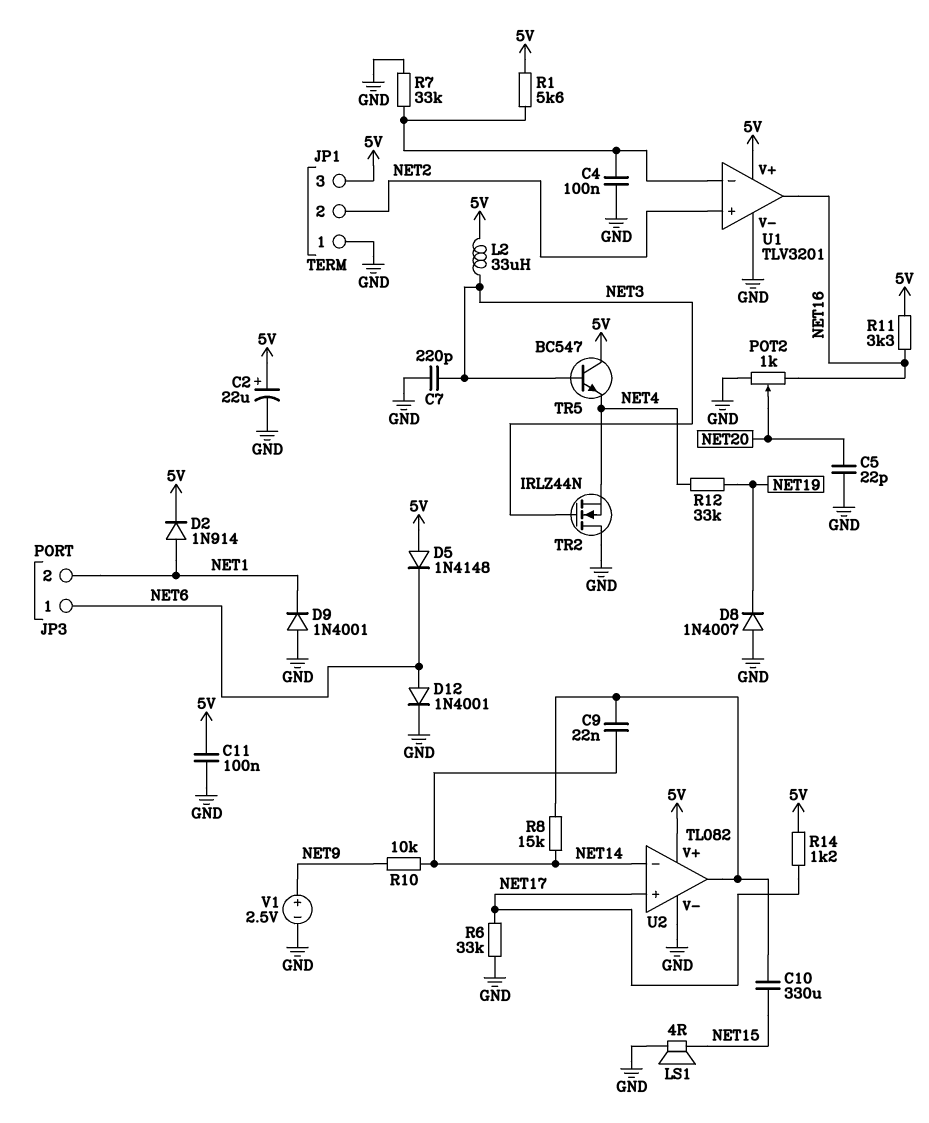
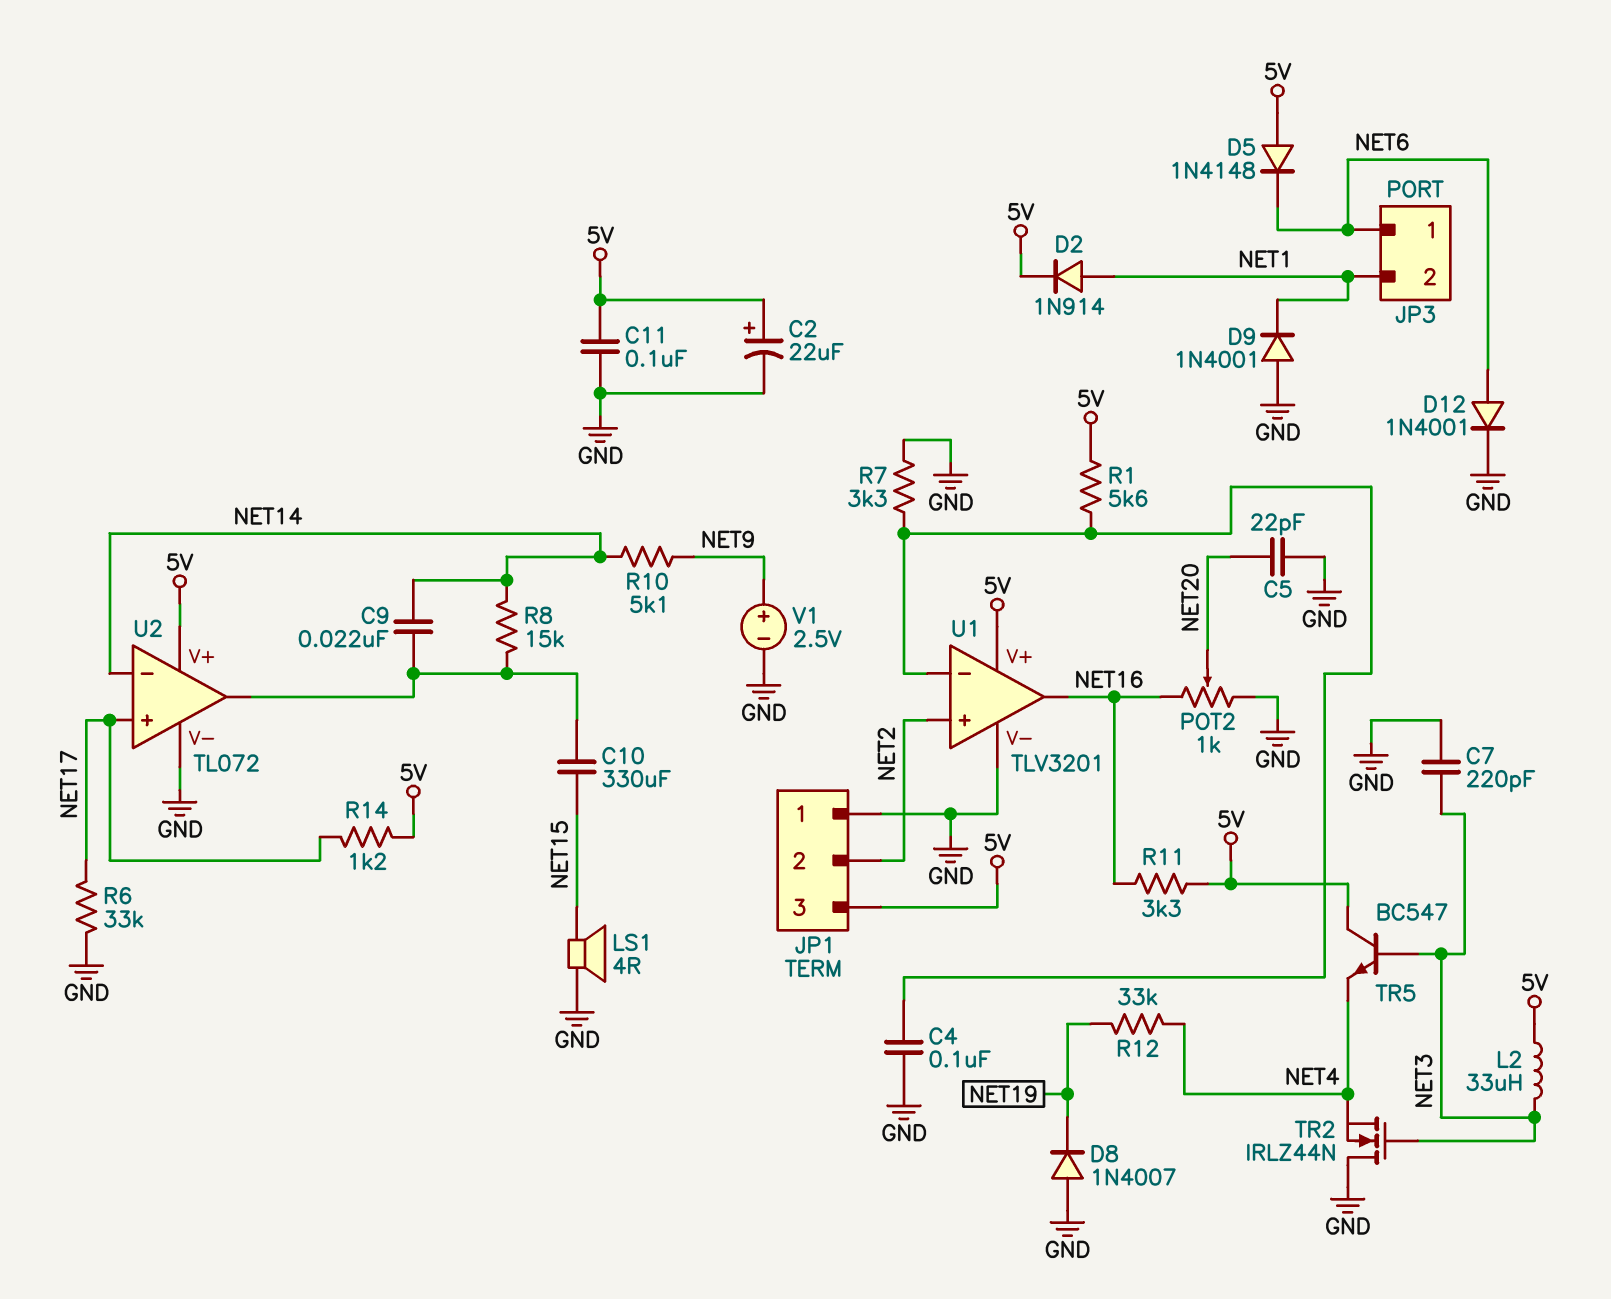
R7: 33k (GND, U1/in-) -> 3.3k (GND, U1/in-)
R10: 10k (NET9, NET14) -> 5.1k (NET9, NET14)
U2: TL082 -> TL072

